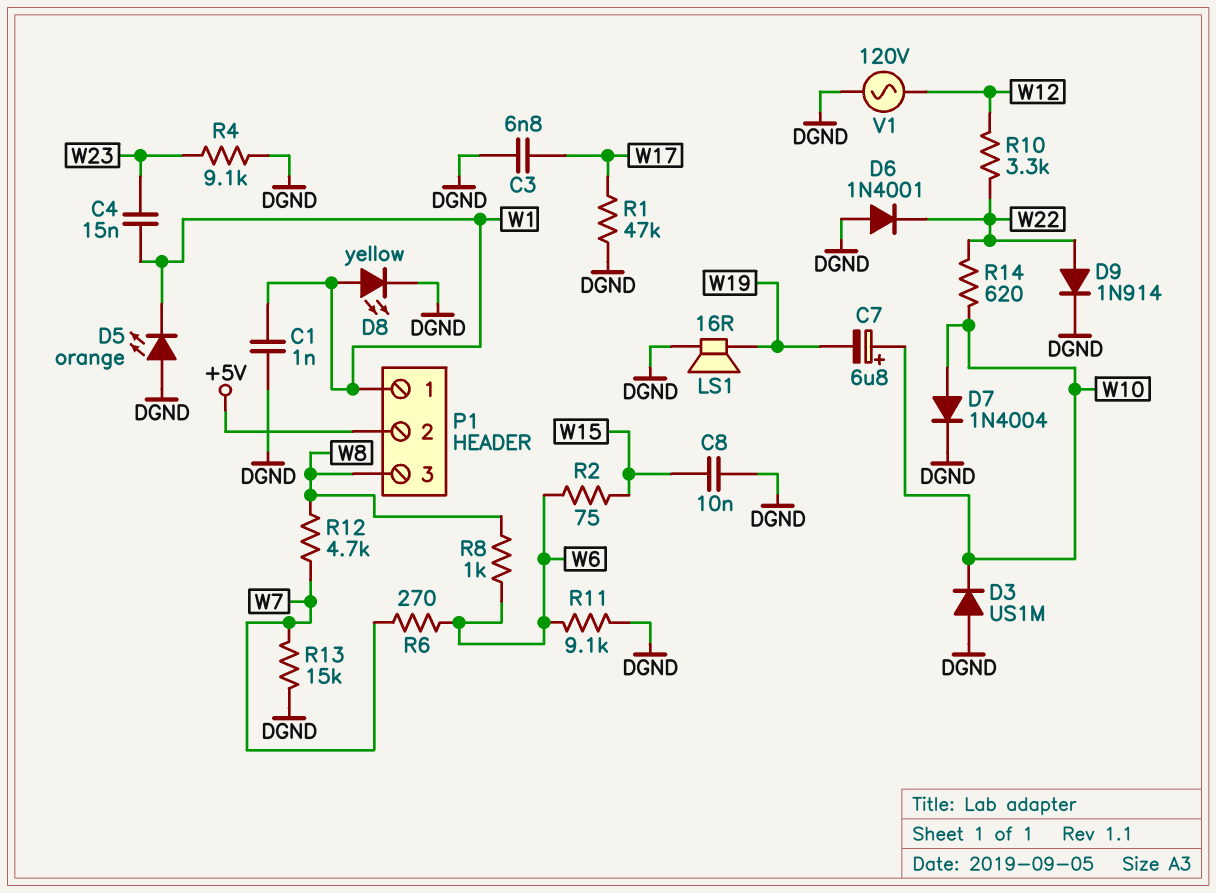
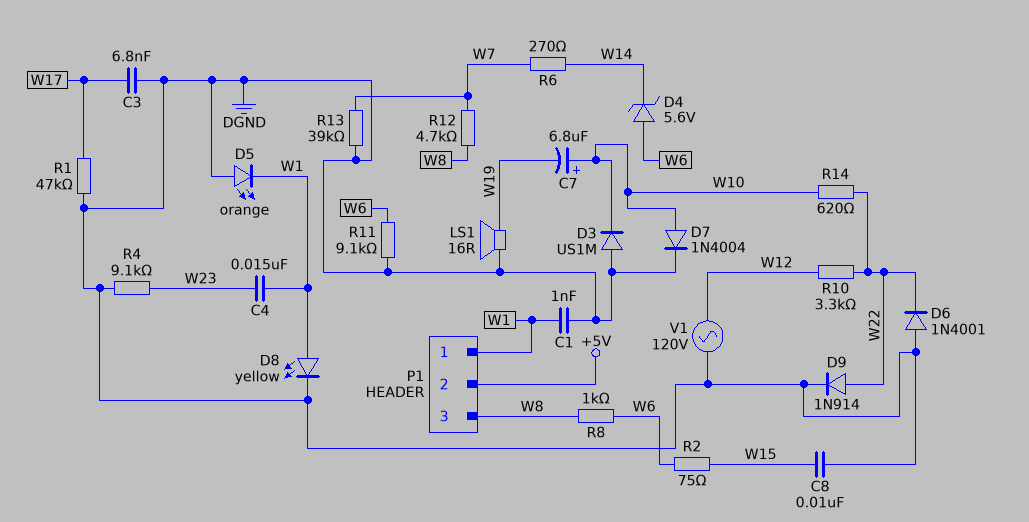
D4: none -> zener 5.6V (A W6, K W14)
R6: 270 (W6, W7) -> 270 (W7, W14)
R13: 15k (DGND, W7) -> 39k (DGND, W7)

